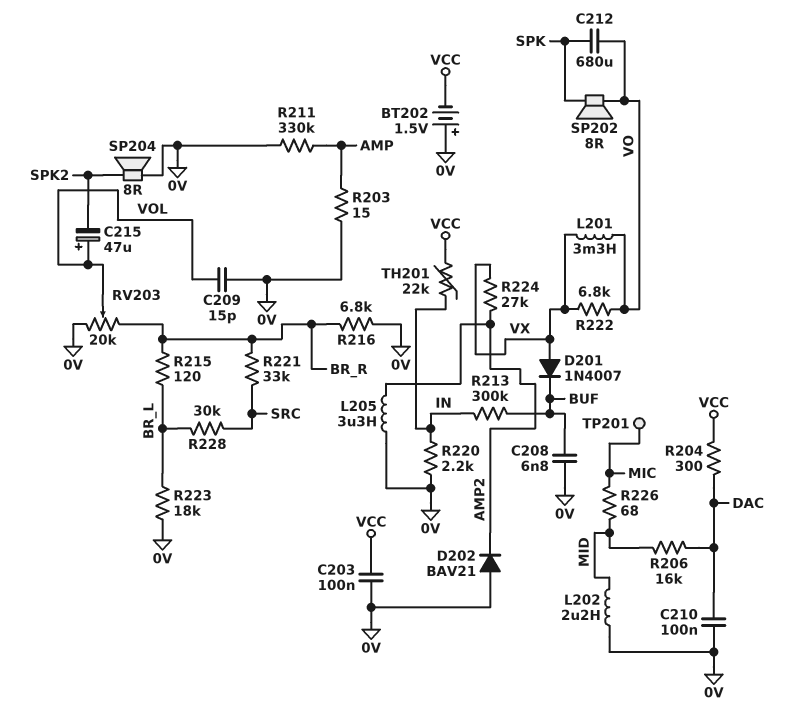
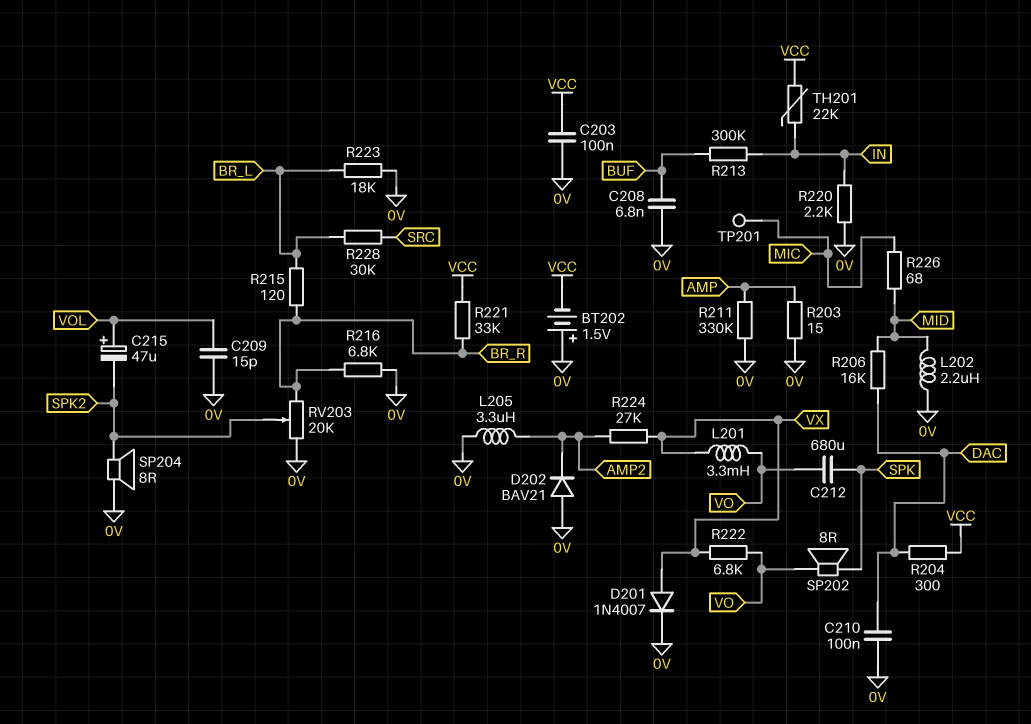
D201: diode 1N4007 (A VX, K BUF) -> diode 1N4007 (A VX, K 0V)
R221: 33k (BR_R, SRC) -> 33k (BR_R, VCC)
RV203: 20k (0V, BR_R, wiper VOL) -> 20k (0V, BR_R, wiper SPK2)

